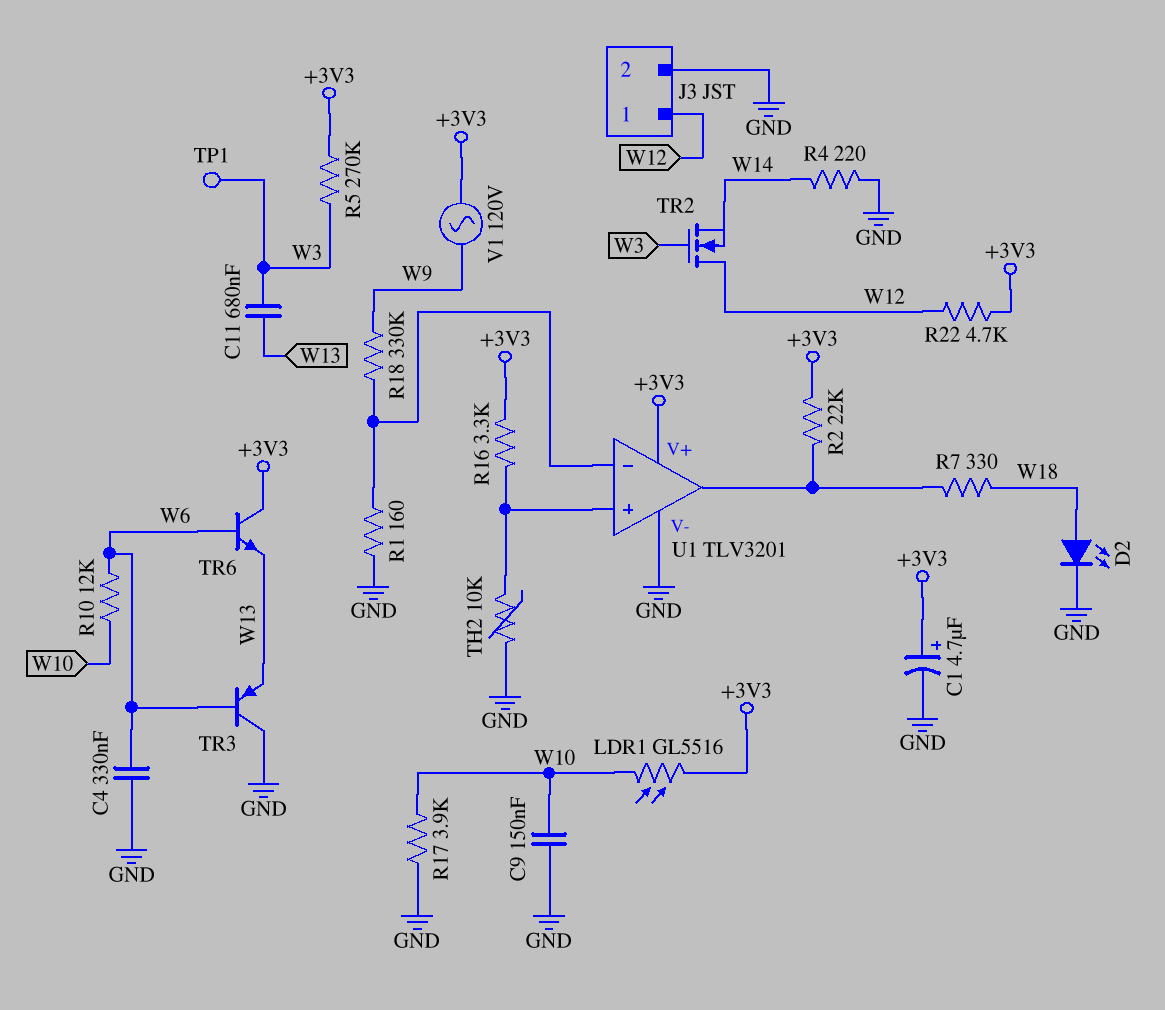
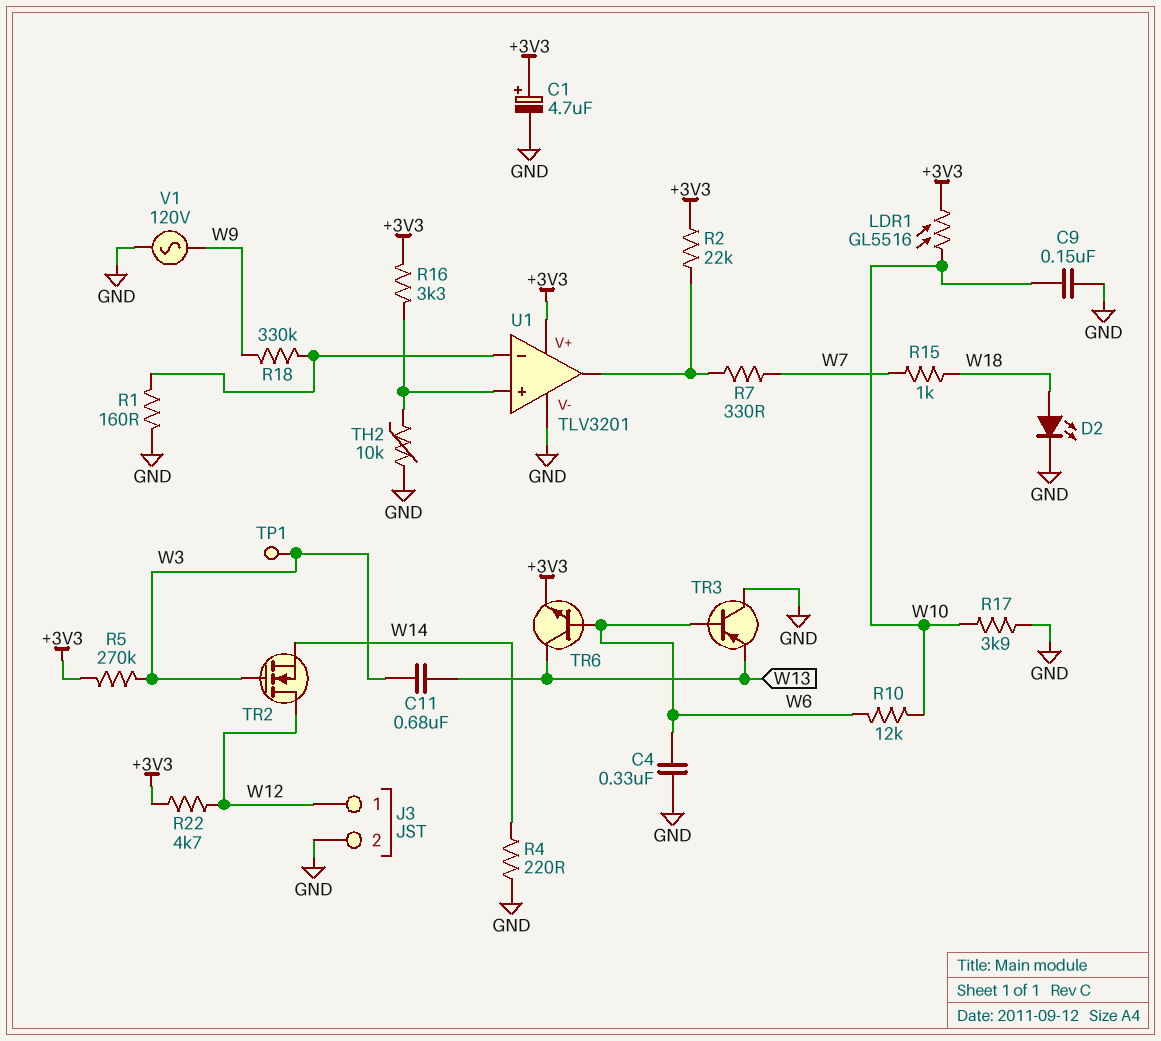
R7: 330 (U1/out, W18) -> 330 (U1/out, W7)
R15: none -> 1k (W7, W18)
TR6: NPN (B W6, C +3V3, E W13) -> NPN (B W6, C W13, E +3V3)
V1: AC 120V (+3V3, W9) -> AC 120V (GND, W9)

